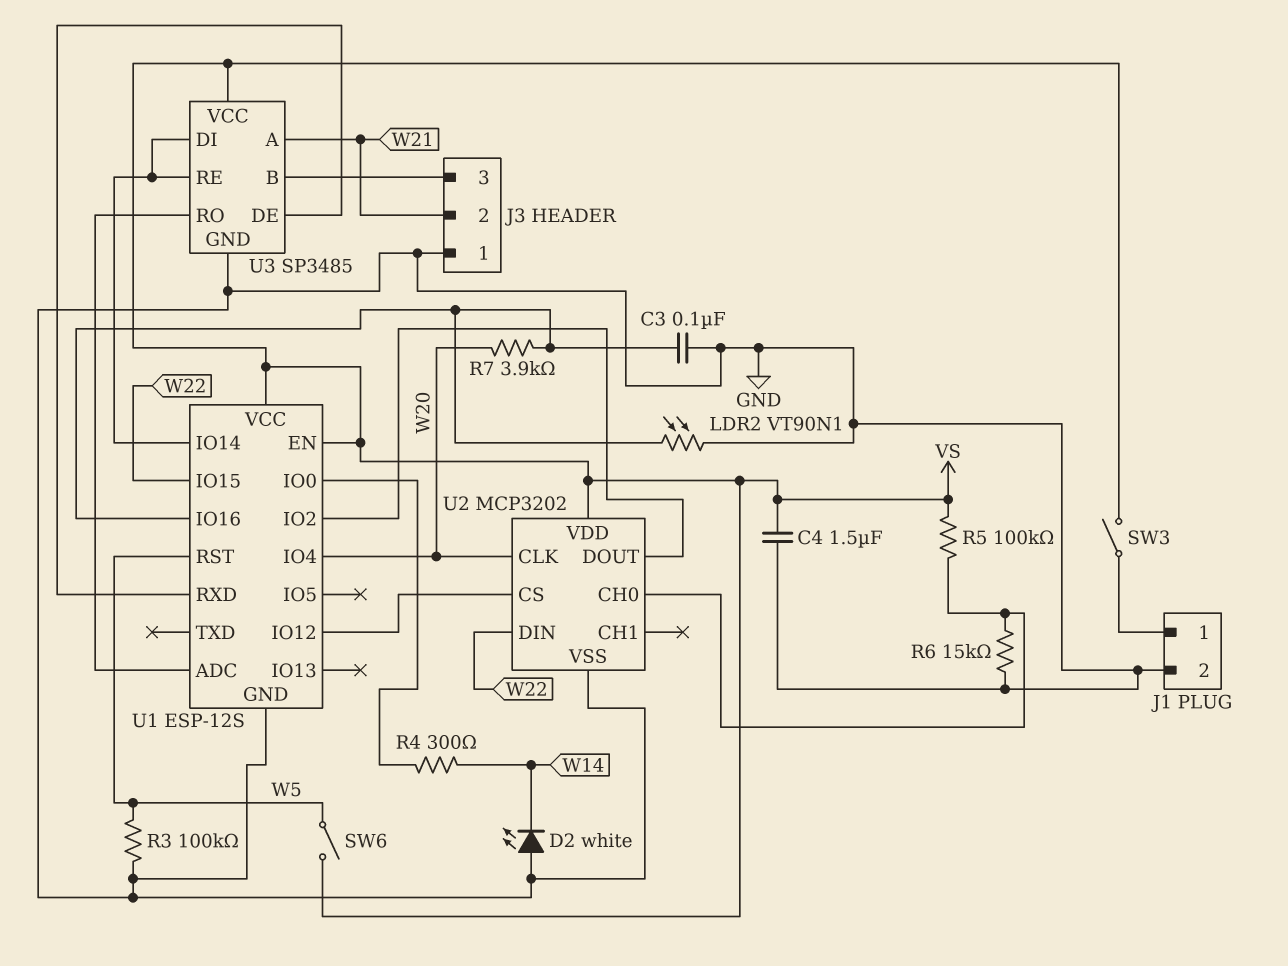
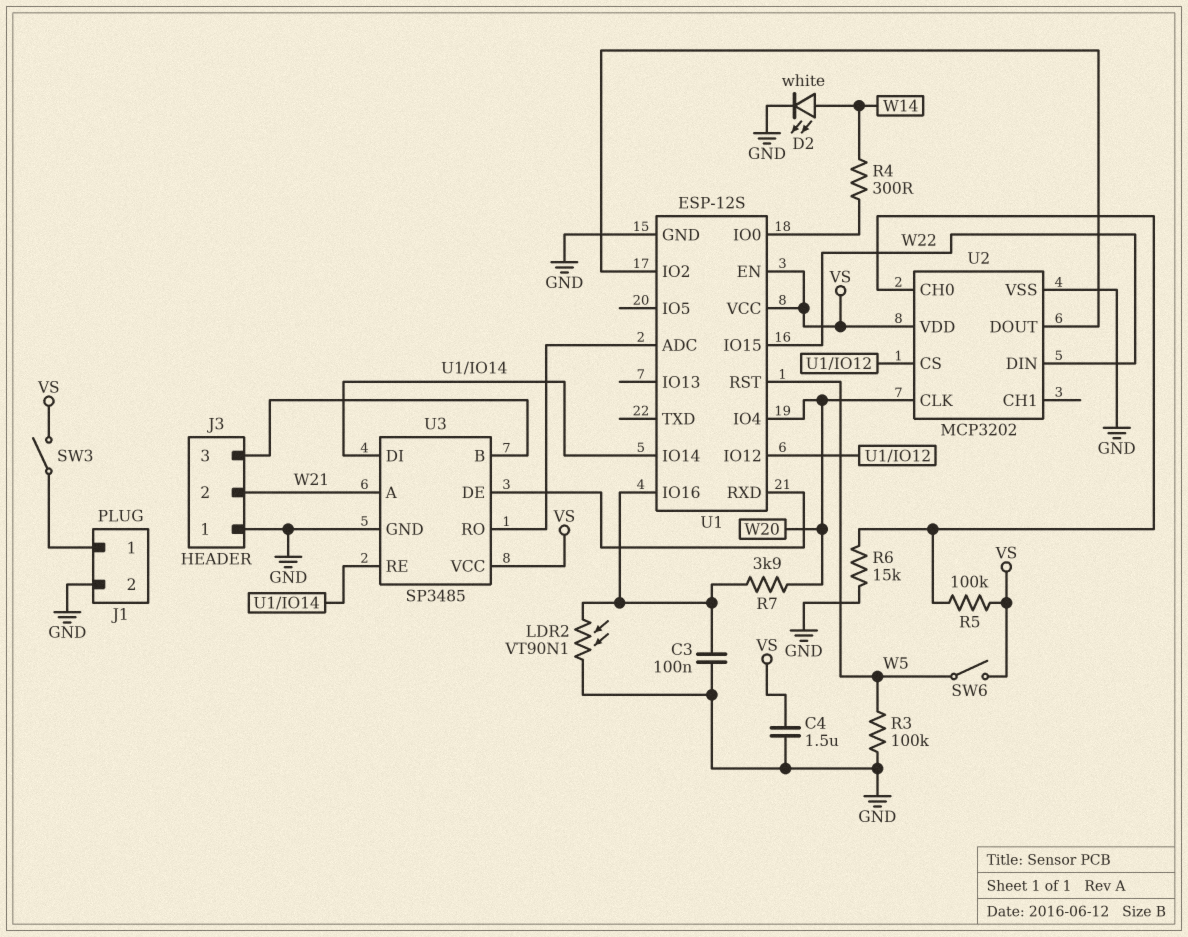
D2: LED white (A GND, K W14) -> LED white (A W14, K GND)

